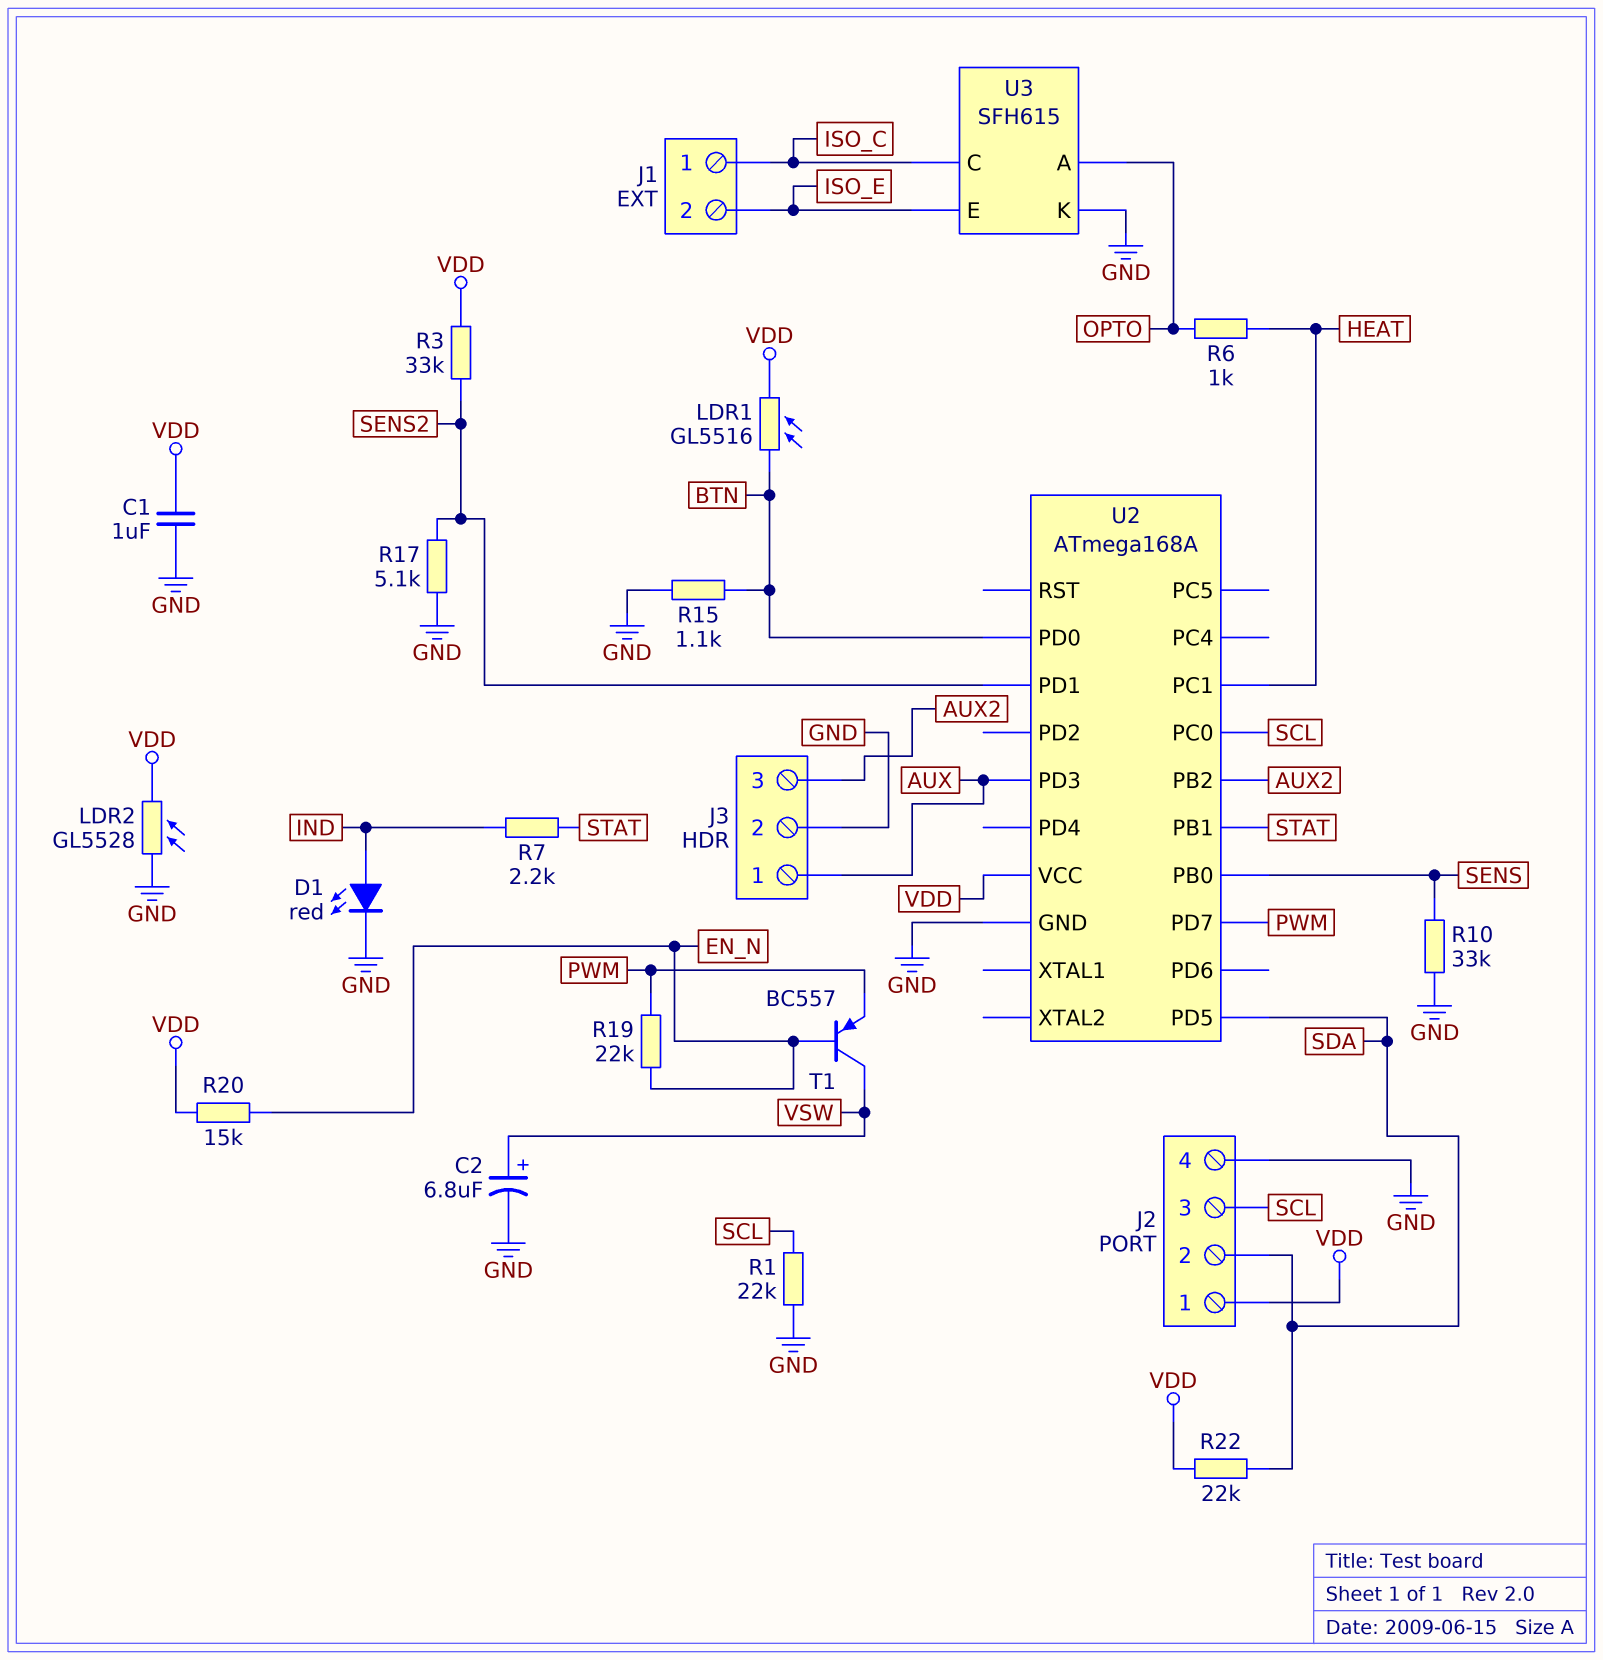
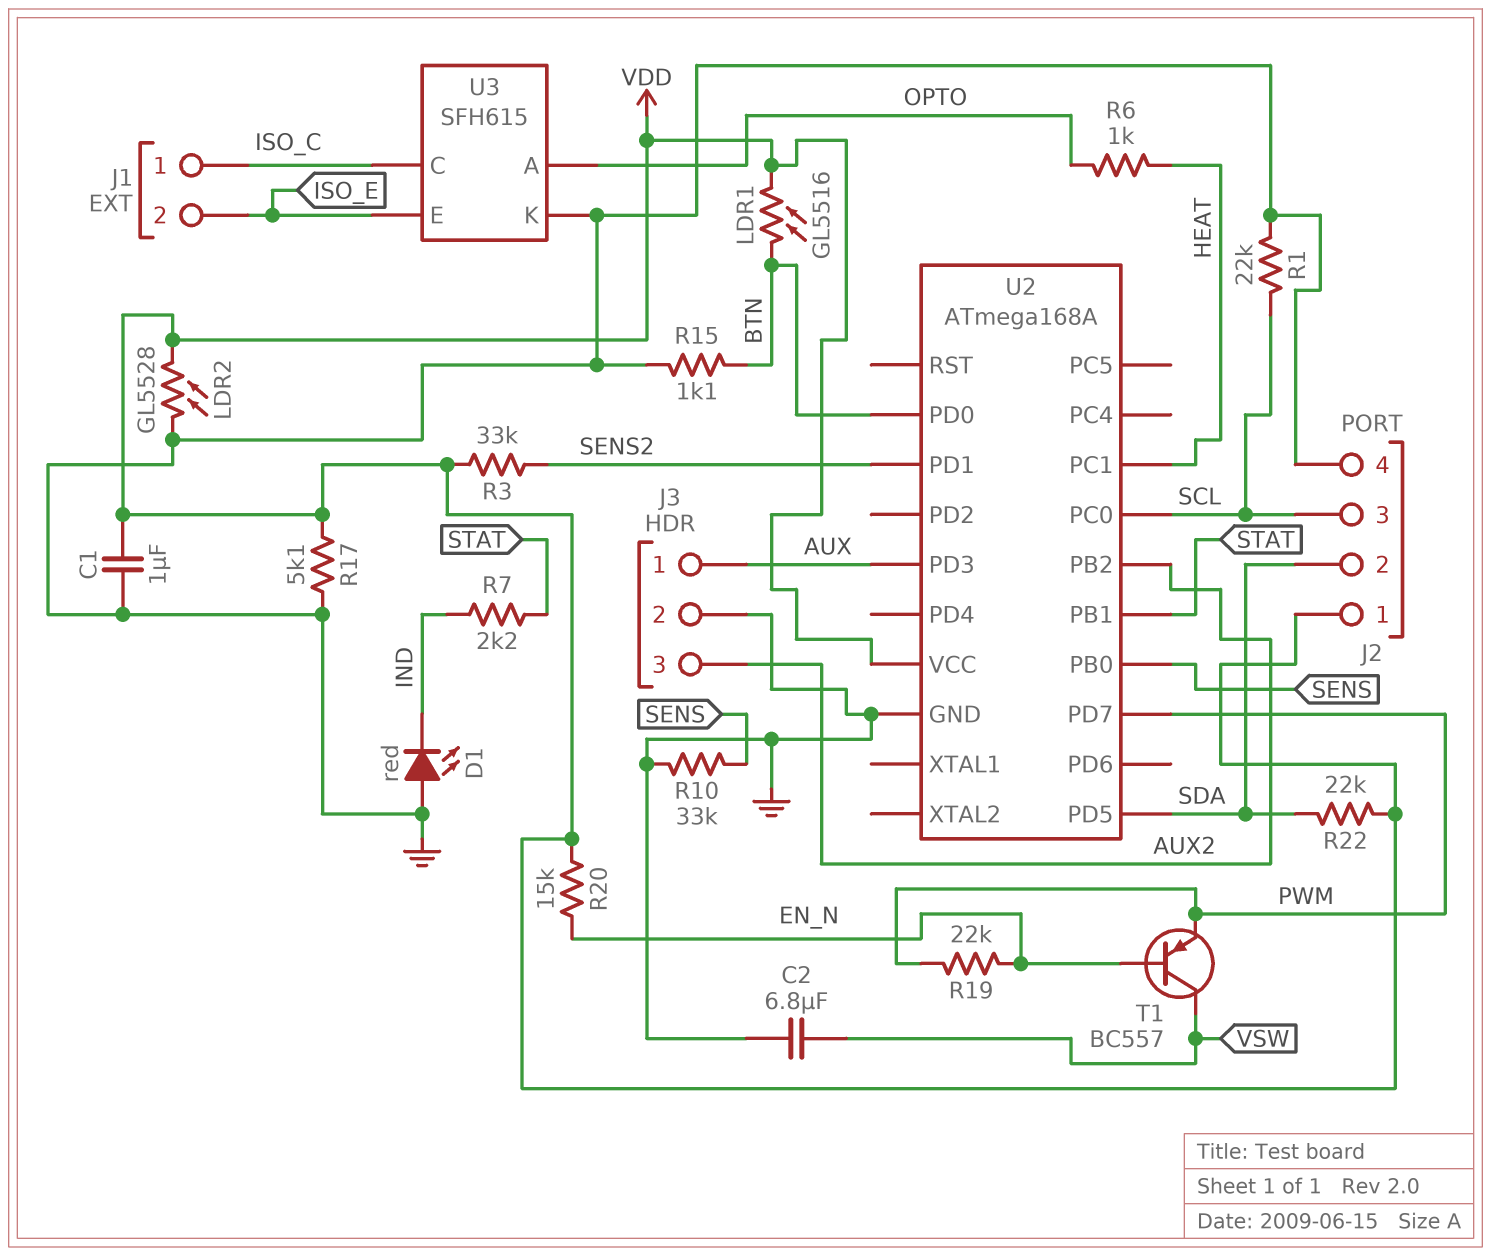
C2: 6.8uF (plus VSW, minus GND) -> 6.8uF (GND, VSW)
D1: LED red (A IND, K GND) -> LED red (A GND, K IND)
R17: 5.1k (GND, SENS2) -> 5.1k (GND, VDD)

